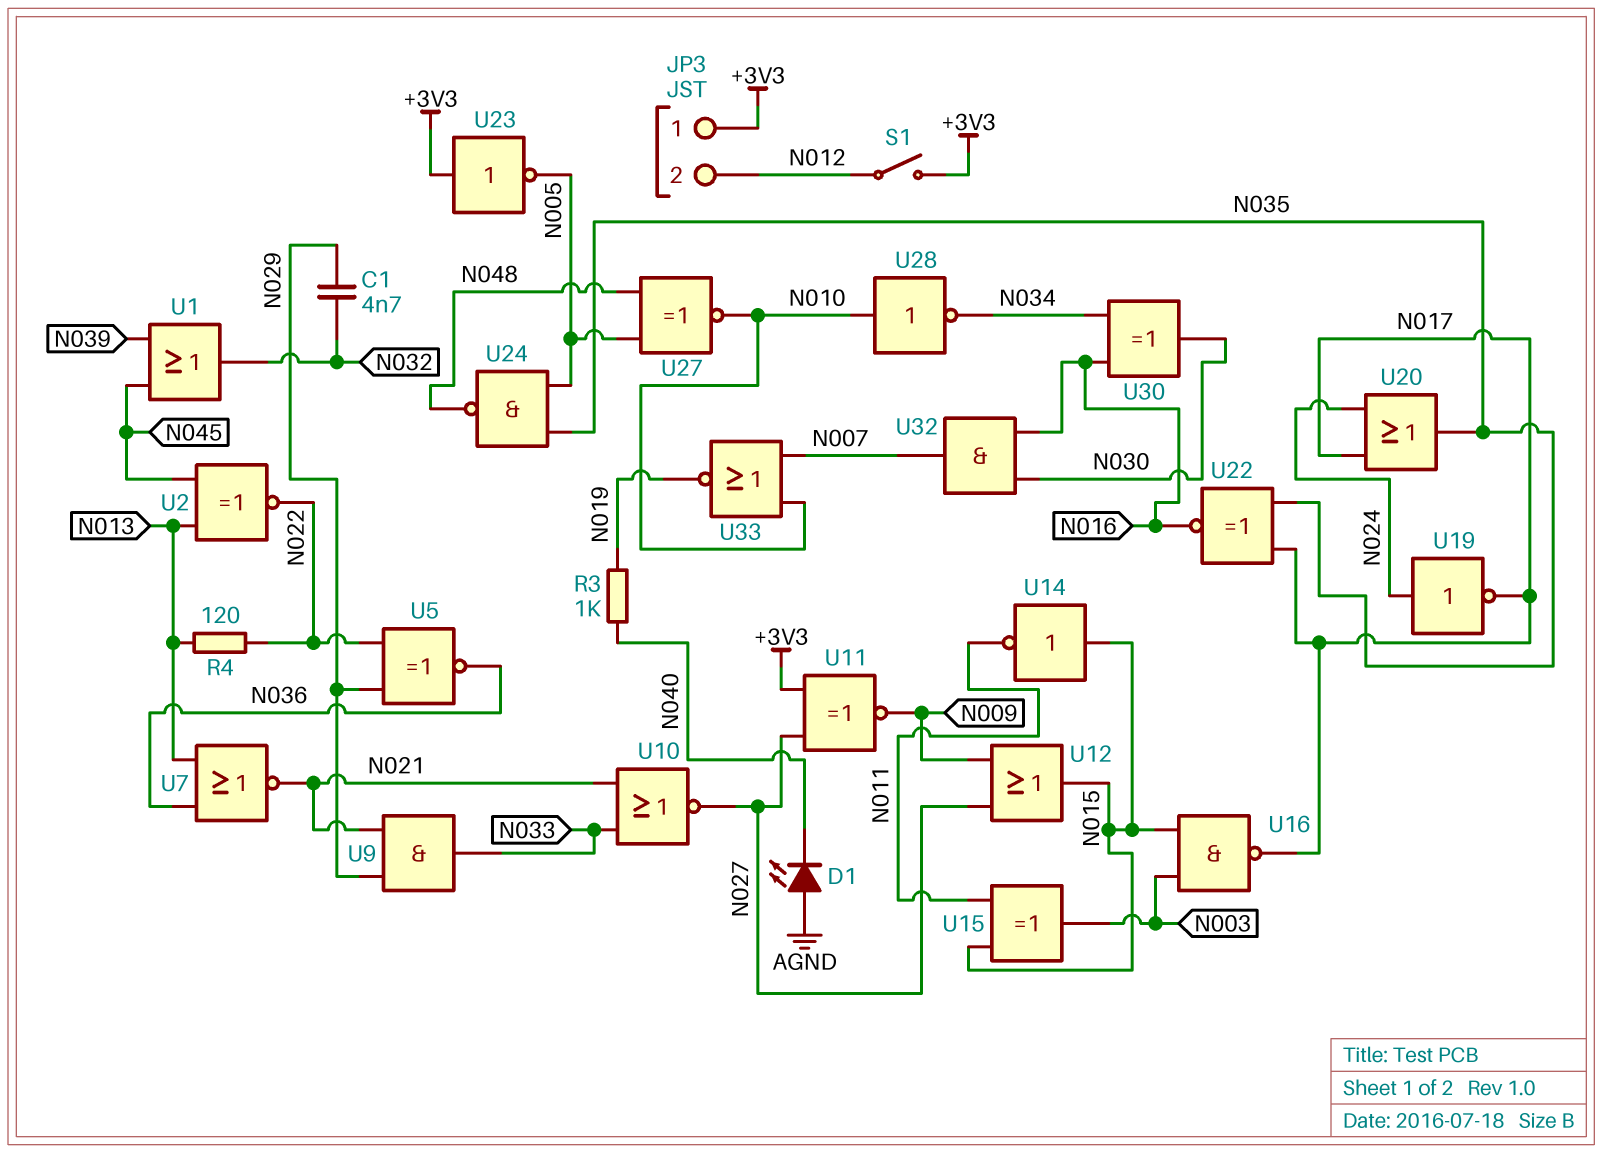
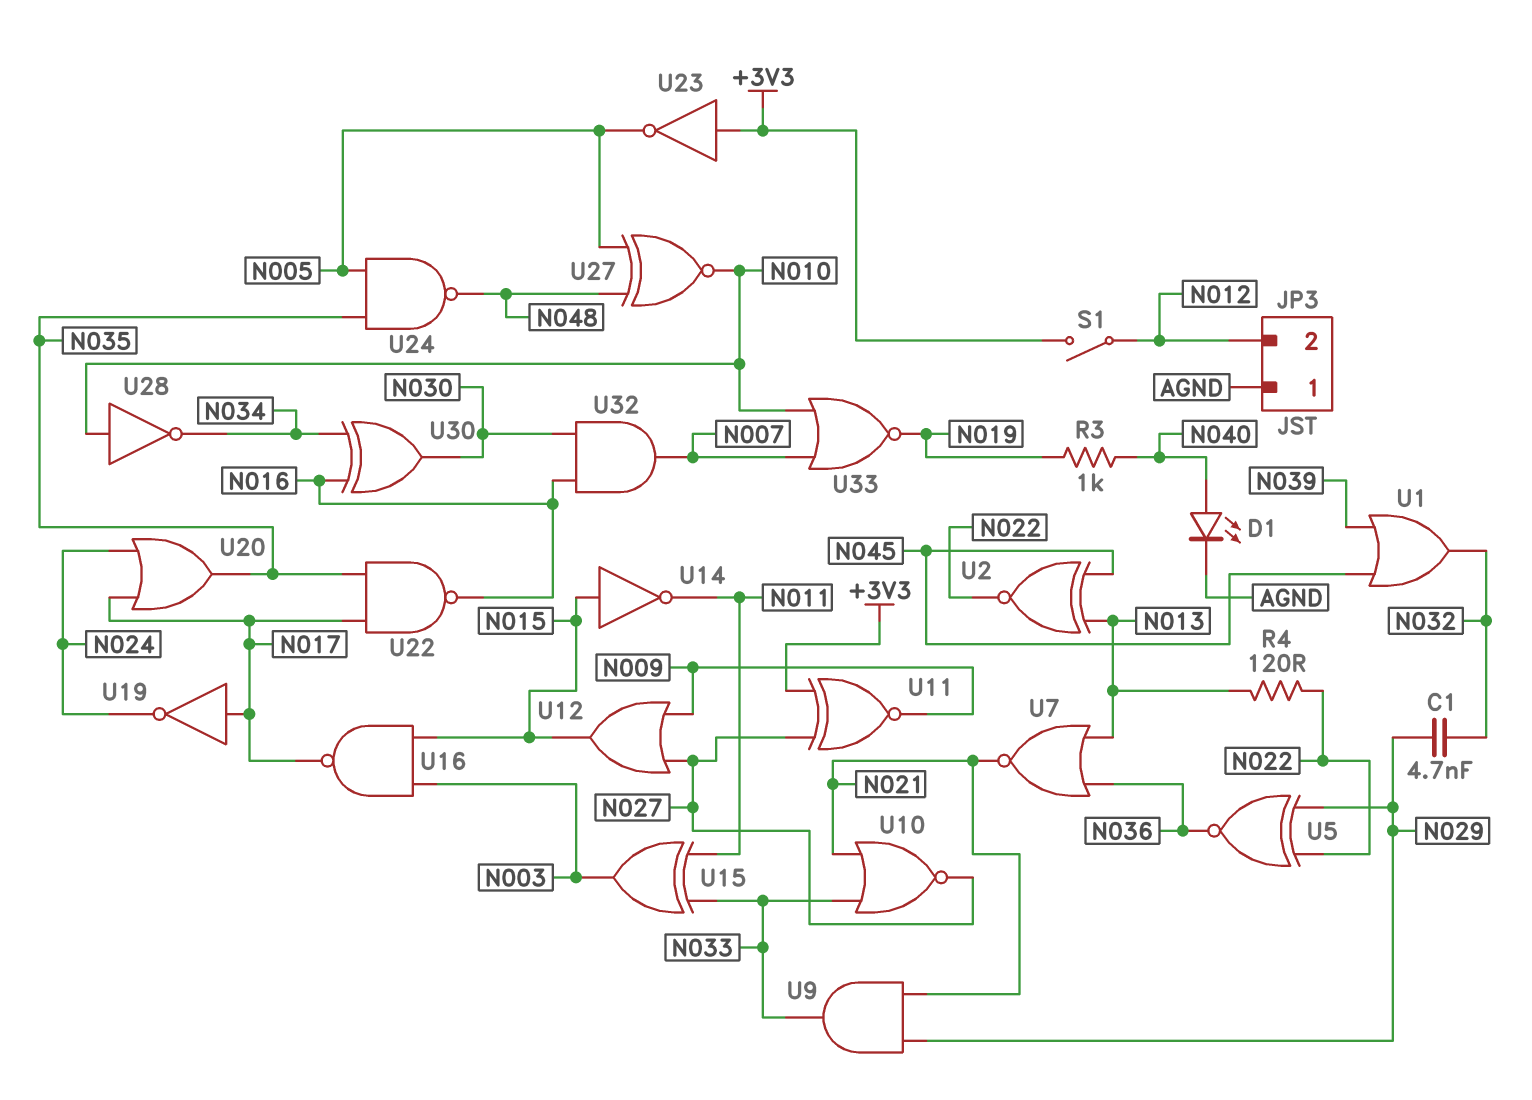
D1: LED (A AGND, K N040) -> LED (A N040, K AGND)
JP3 pin 1: +3V3 -> AGND
U15: XOR (in N011, in N015, out N003) -> XOR (in N011, in N033, out N003)
U19: NOT (in N024, out N017) -> NOT (in N017, out N024)
U22: XNOR (in N017, in N035, out N016) -> NAND (in N017, in N035, out N016)

